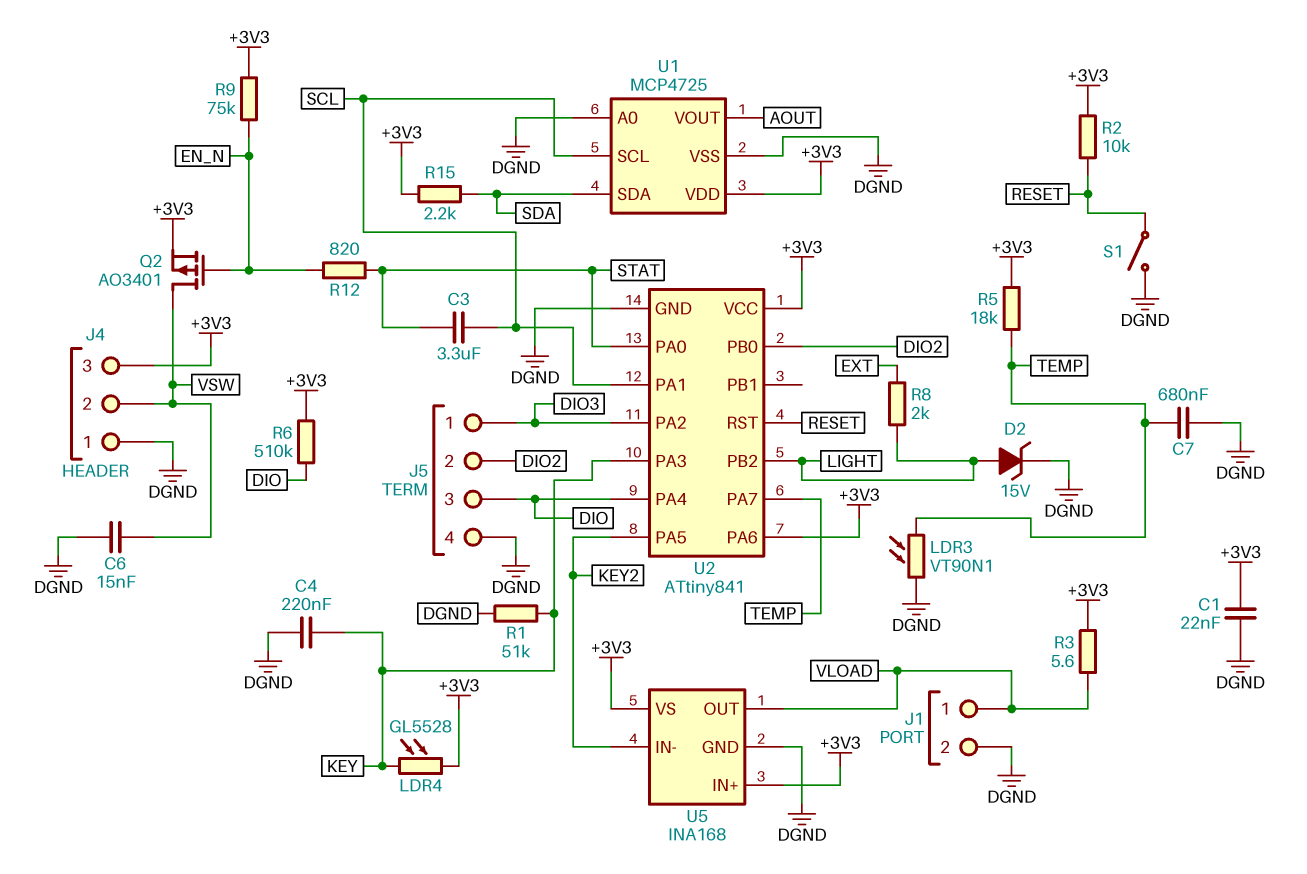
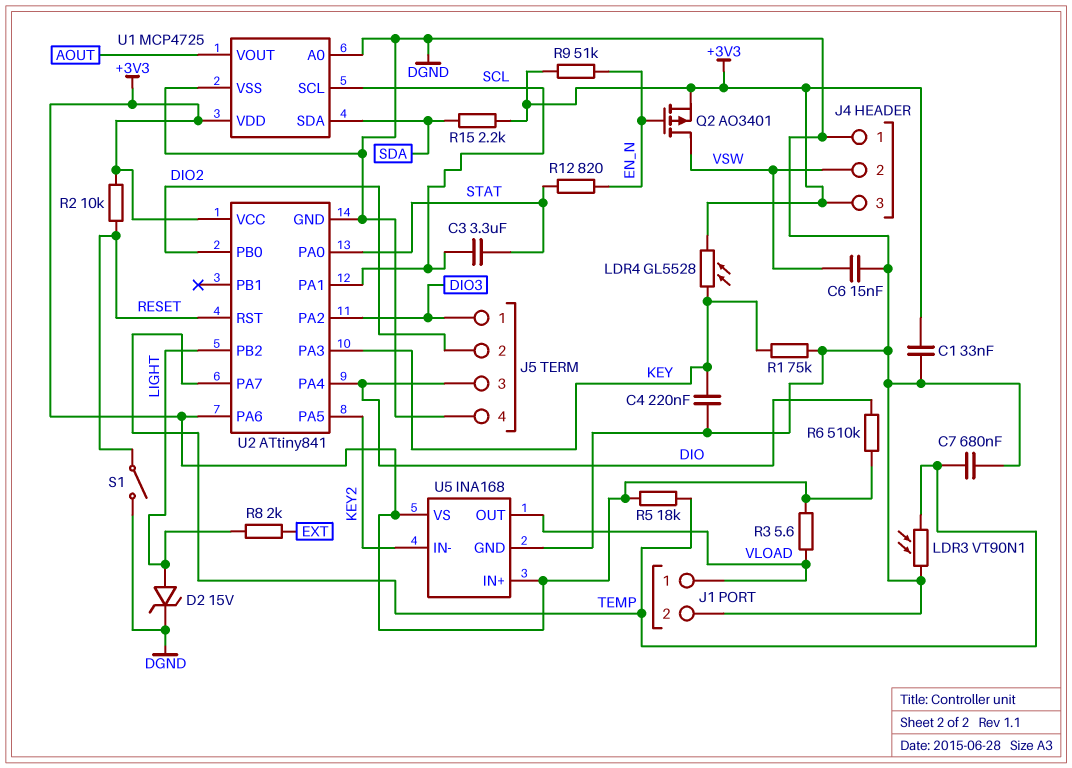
C1: 22nF (+3V3, DGND) -> 33nF (+3V3, DGND)
R1: 51k (DGND, KEY) -> 75k (DGND, KEY)
R9: 75k (+3V3, EN_N) -> 51k (+3V3, EN_N)

